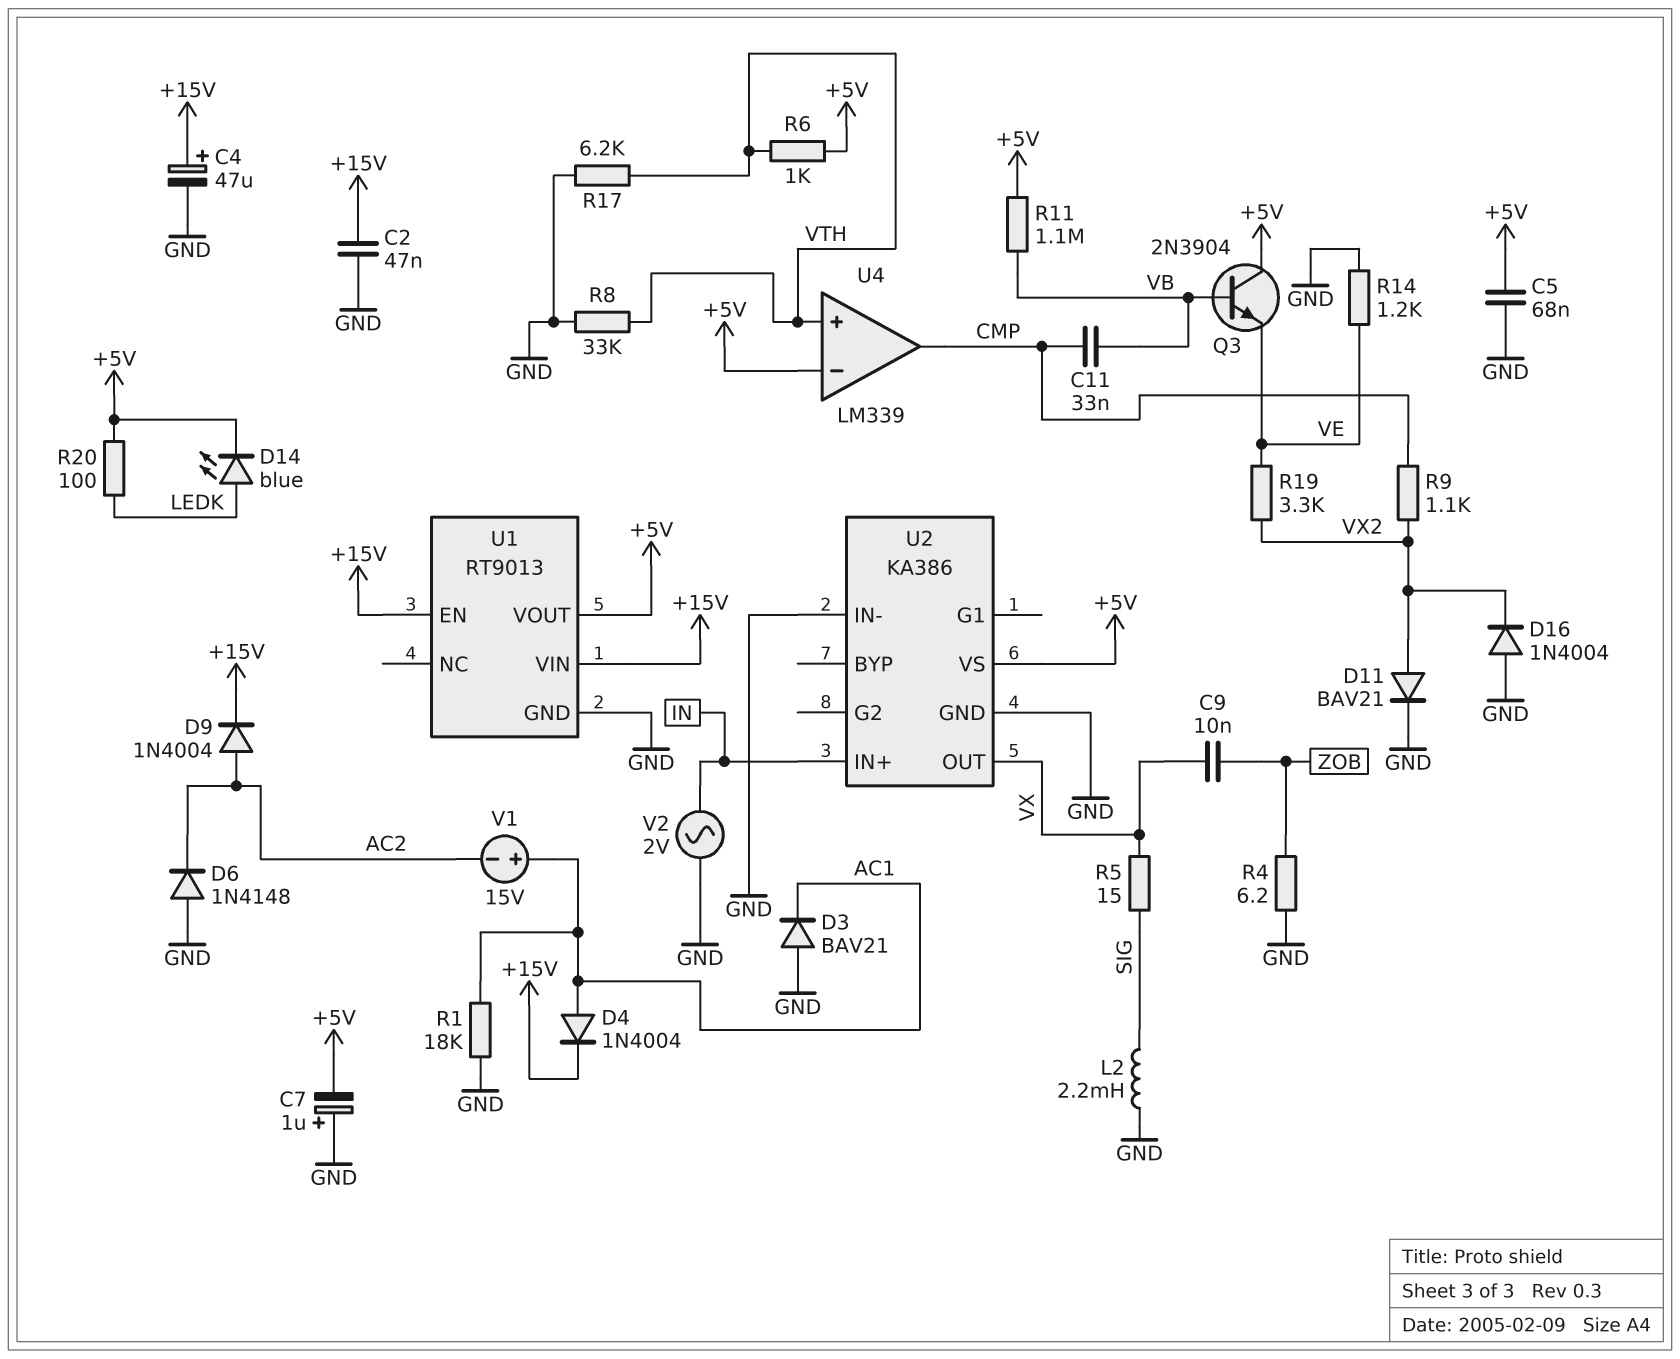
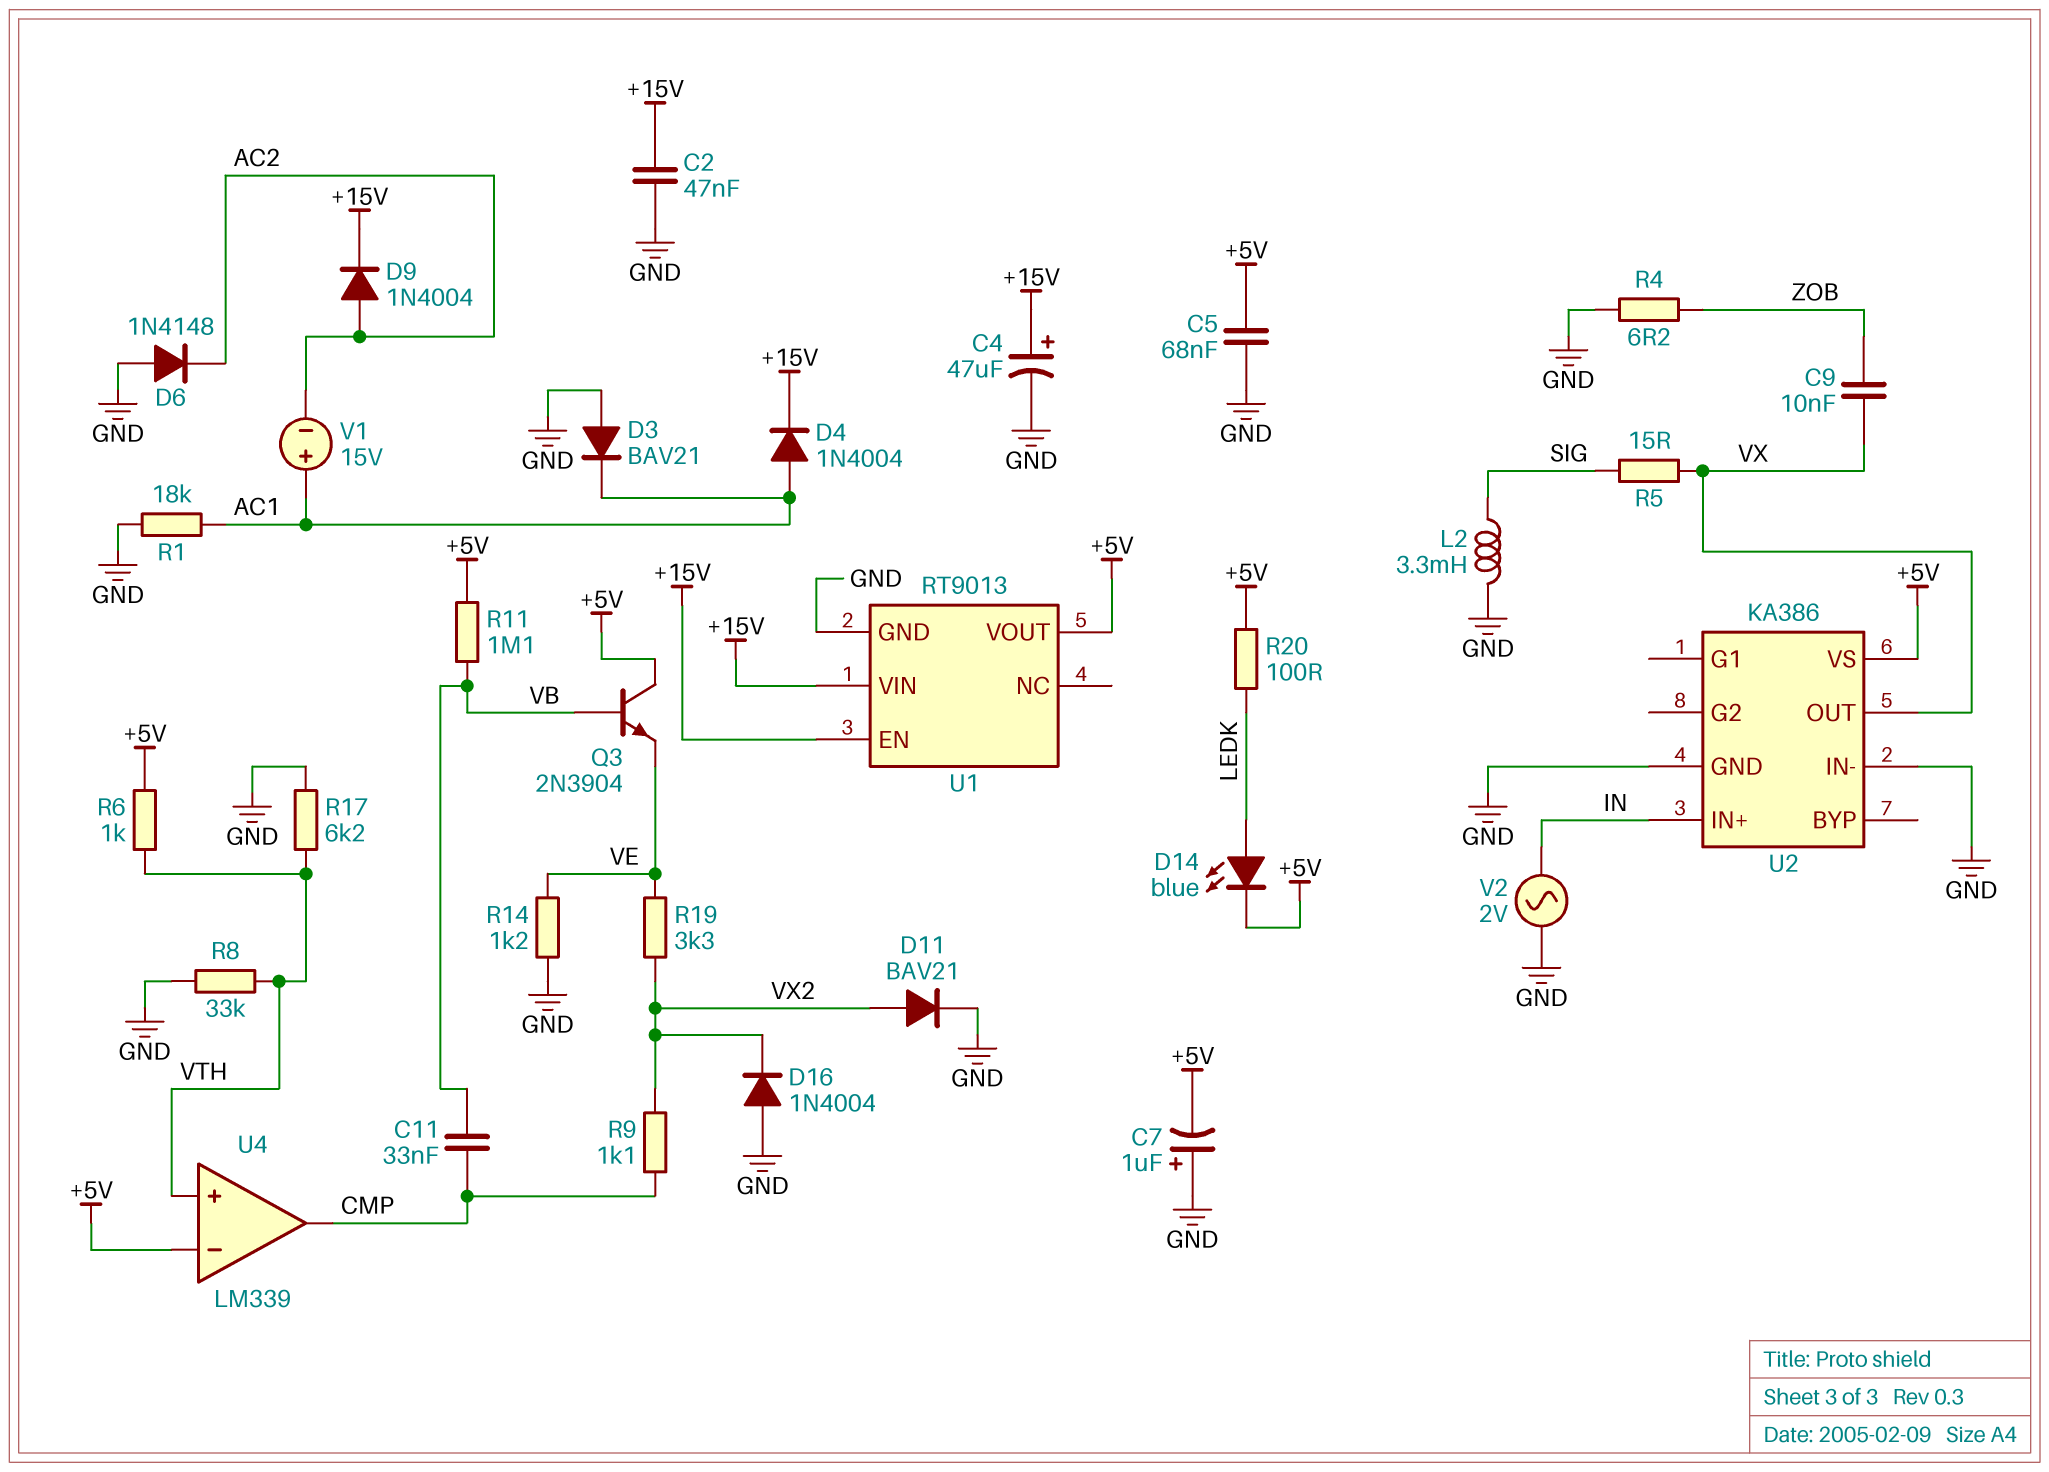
L2: 2.2mH (GND, SIG) -> 3.3mH (GND, SIG)

